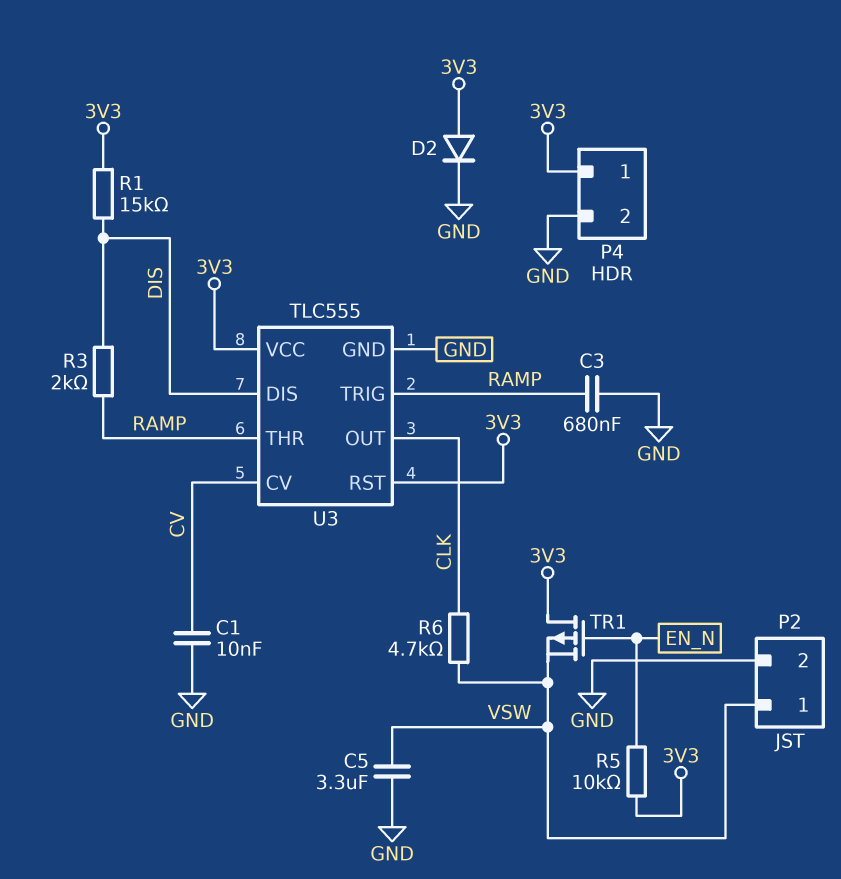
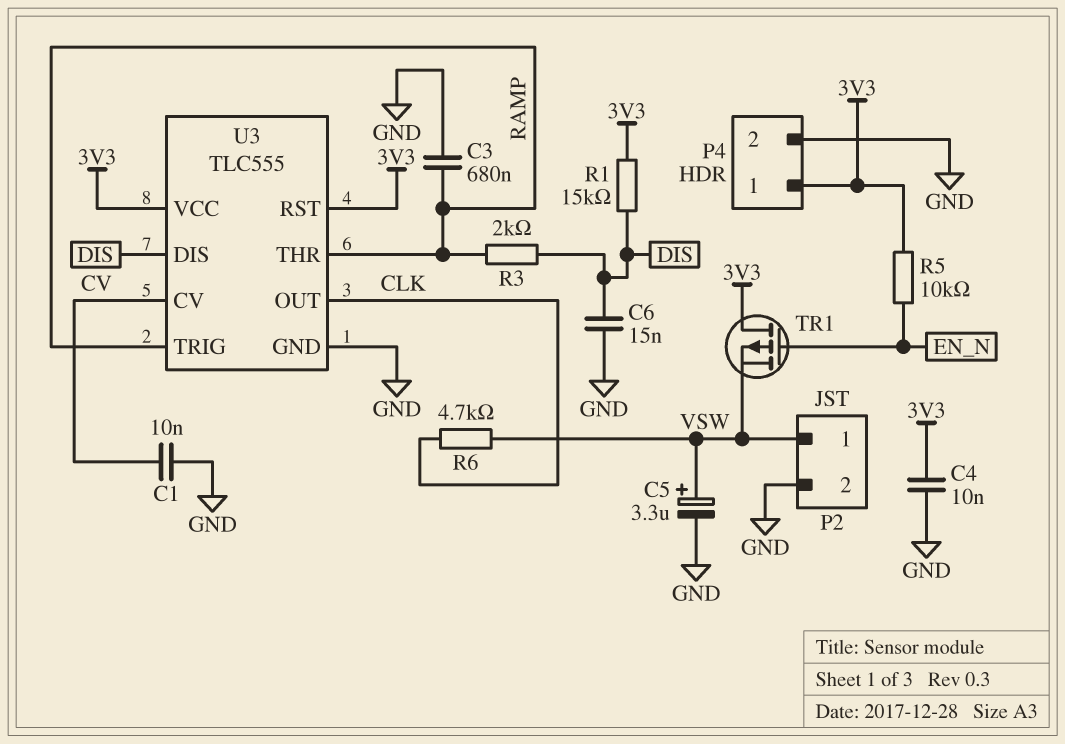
C4: none -> 10nF (3V3, GND)
C5: 3.3uF (GND, VSW) -> 3.3uF (plus VSW, minus GND)
C6: none -> 15nF (DIS, GND)
D2: diode (A 3V3, K GND) -> none

